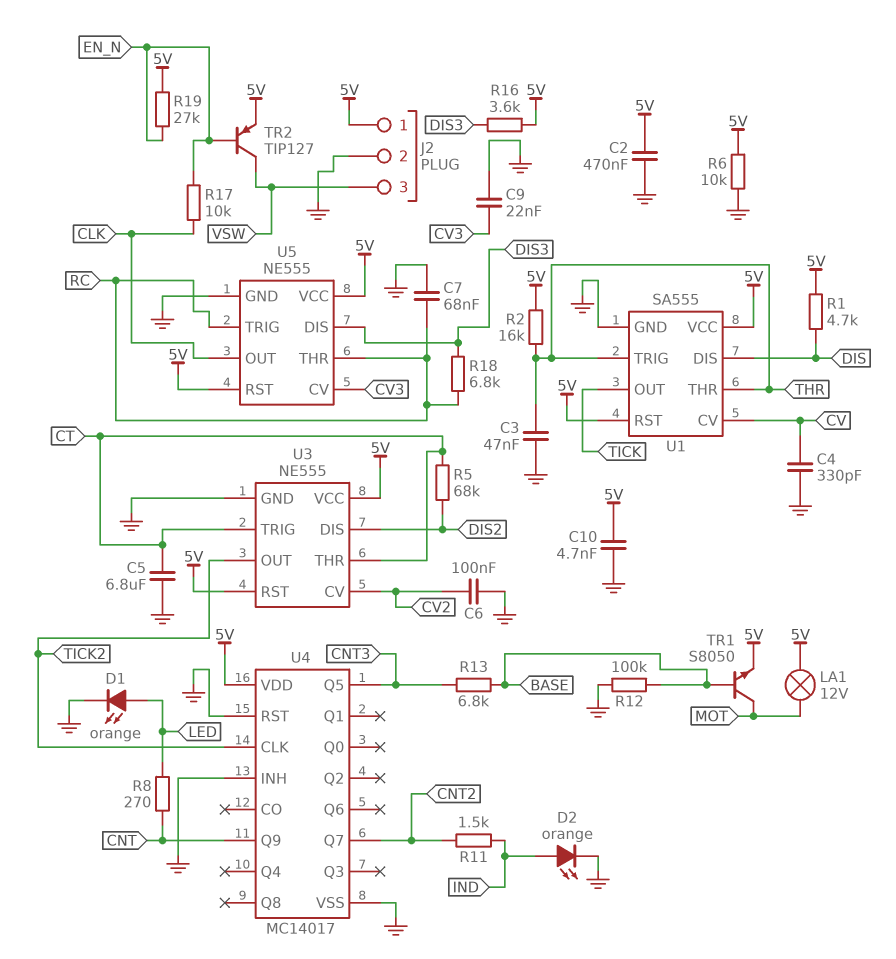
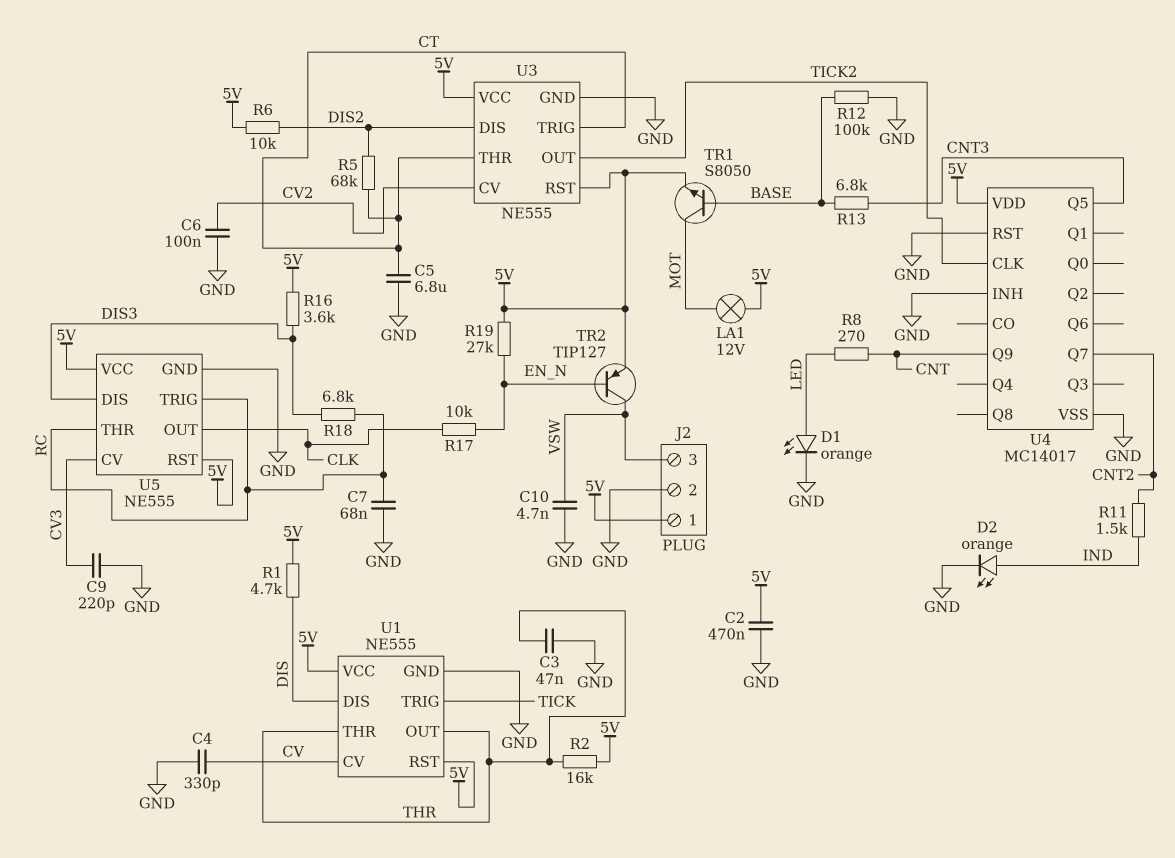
C9: 22nF (CV3, GND) -> 220pF (CV3, GND)
C10: 4.7nF (5V, GND) -> 4.7nF (GND, VSW)
R6: 10k (5V, GND) -> 10k (5V, DIS2)
U1: SA555 -> NE555
U1 pin OUT: TICK -> THR
U1 pin TRIG: THR -> TICK

